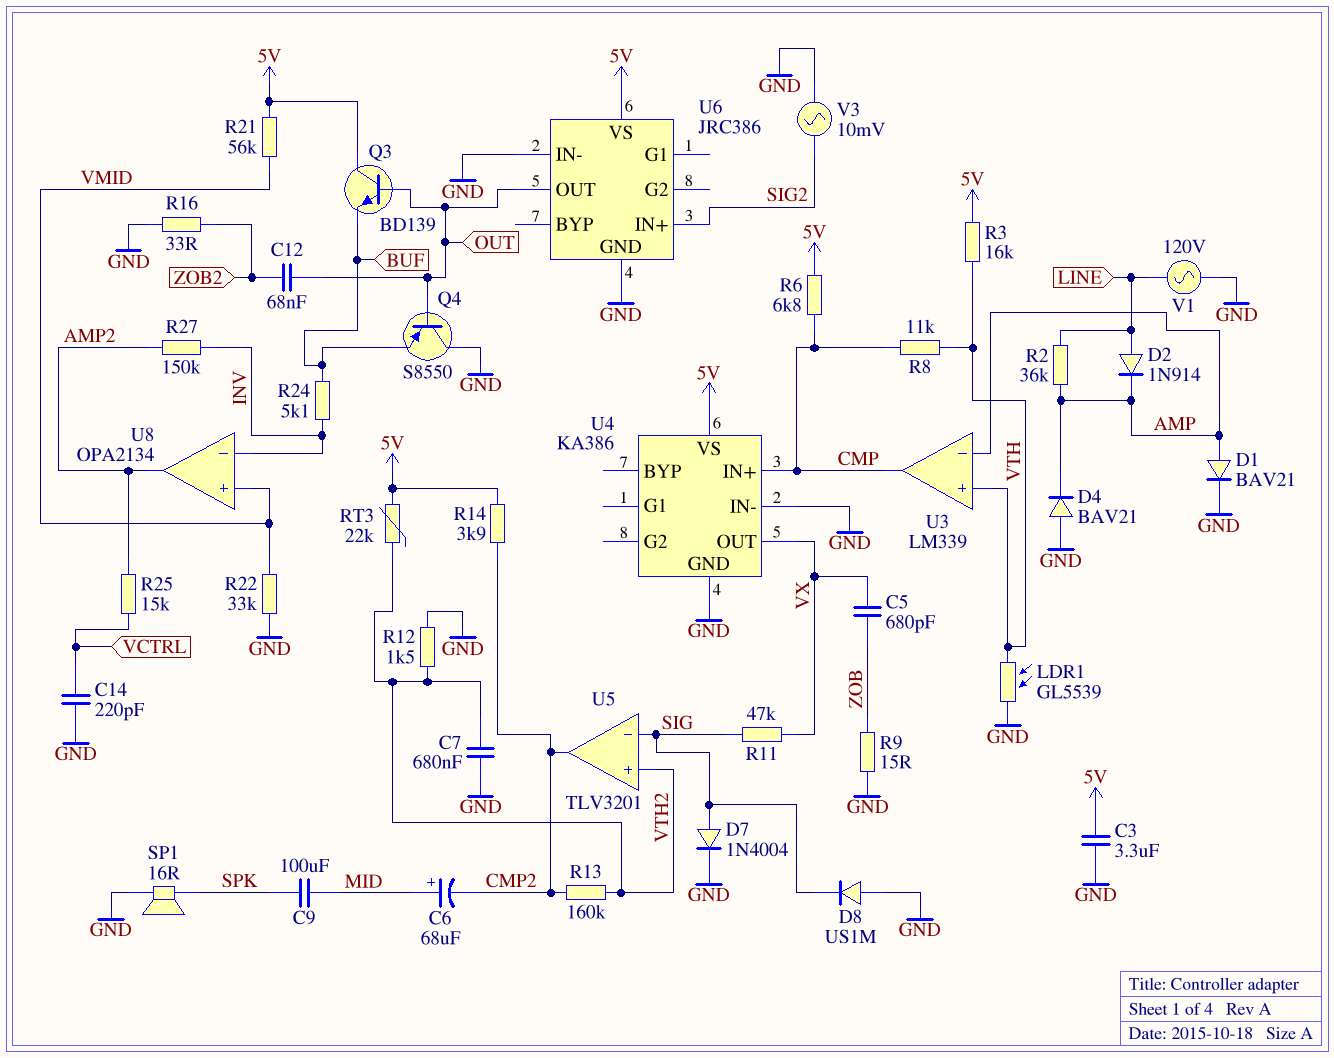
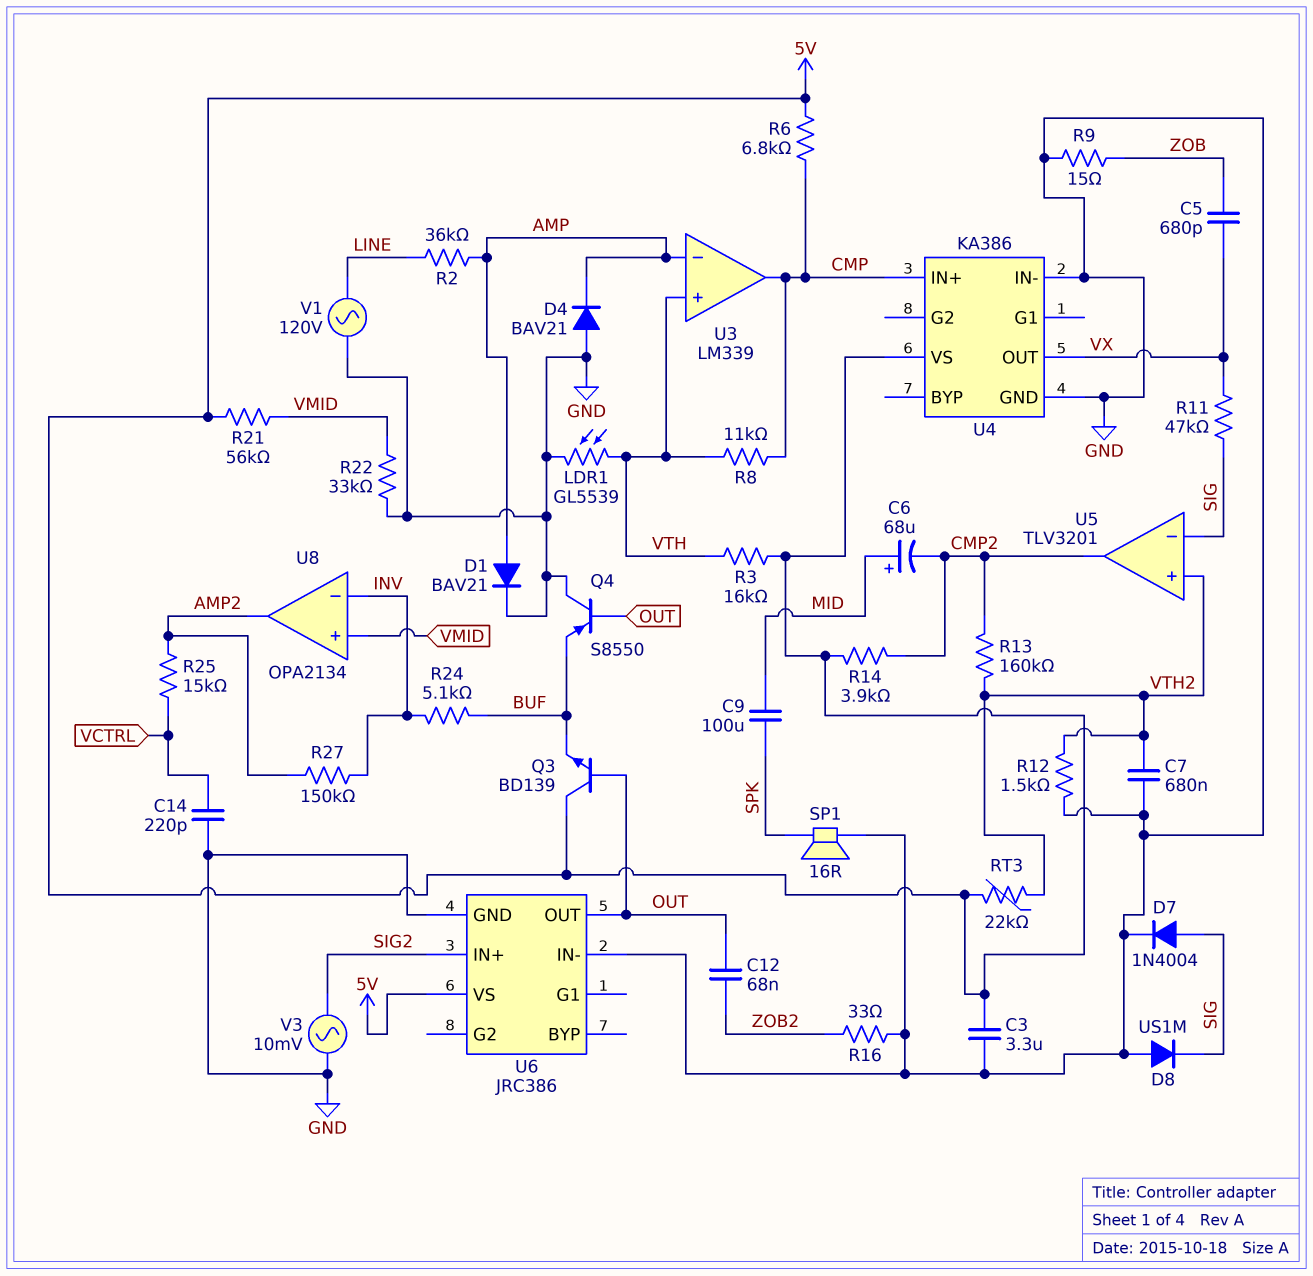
D2: diode 1N914 (A LINE, K AMP) -> none

